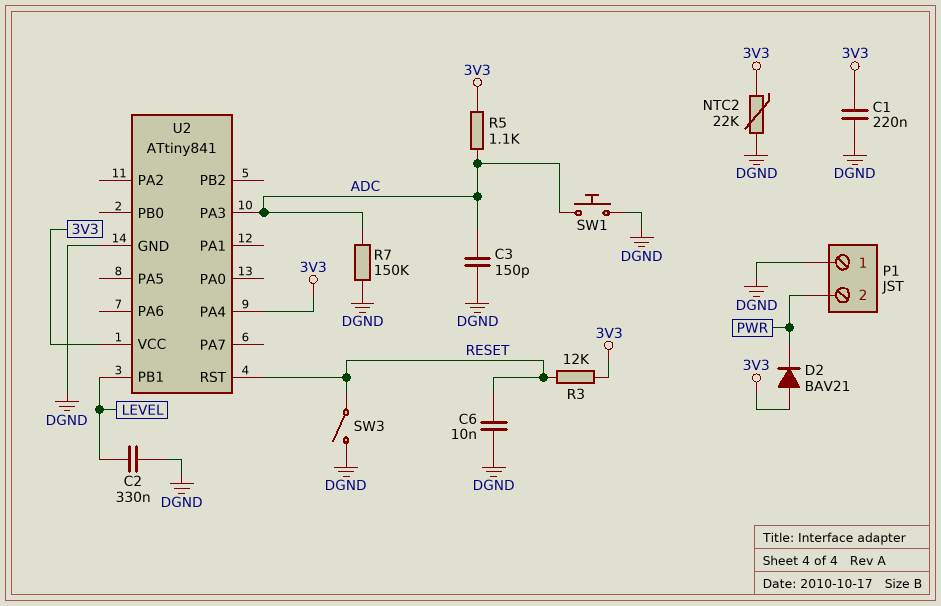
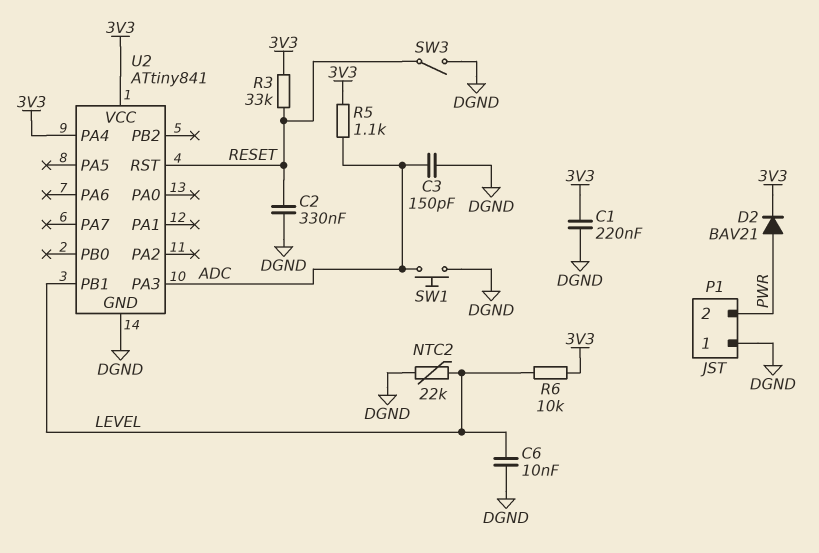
C2: 330nF (DGND, LEVEL) -> 330nF (DGND, RESET)
C6: 10nF (DGND, RESET) -> 10nF (DGND, LEVEL)
D2: diode BAV21 (A 3V3, K PWR) -> diode BAV21 (A PWR, K 3V3)
NTC2: 22k (3V3, DGND) -> 22k (DGND, LEVEL)
R3: 12k (3V3, RESET) -> 33k (3V3, RESET)
R6: none -> 10k (3V3, LEVEL)
R7: 150k (ADC, DGND) -> none

